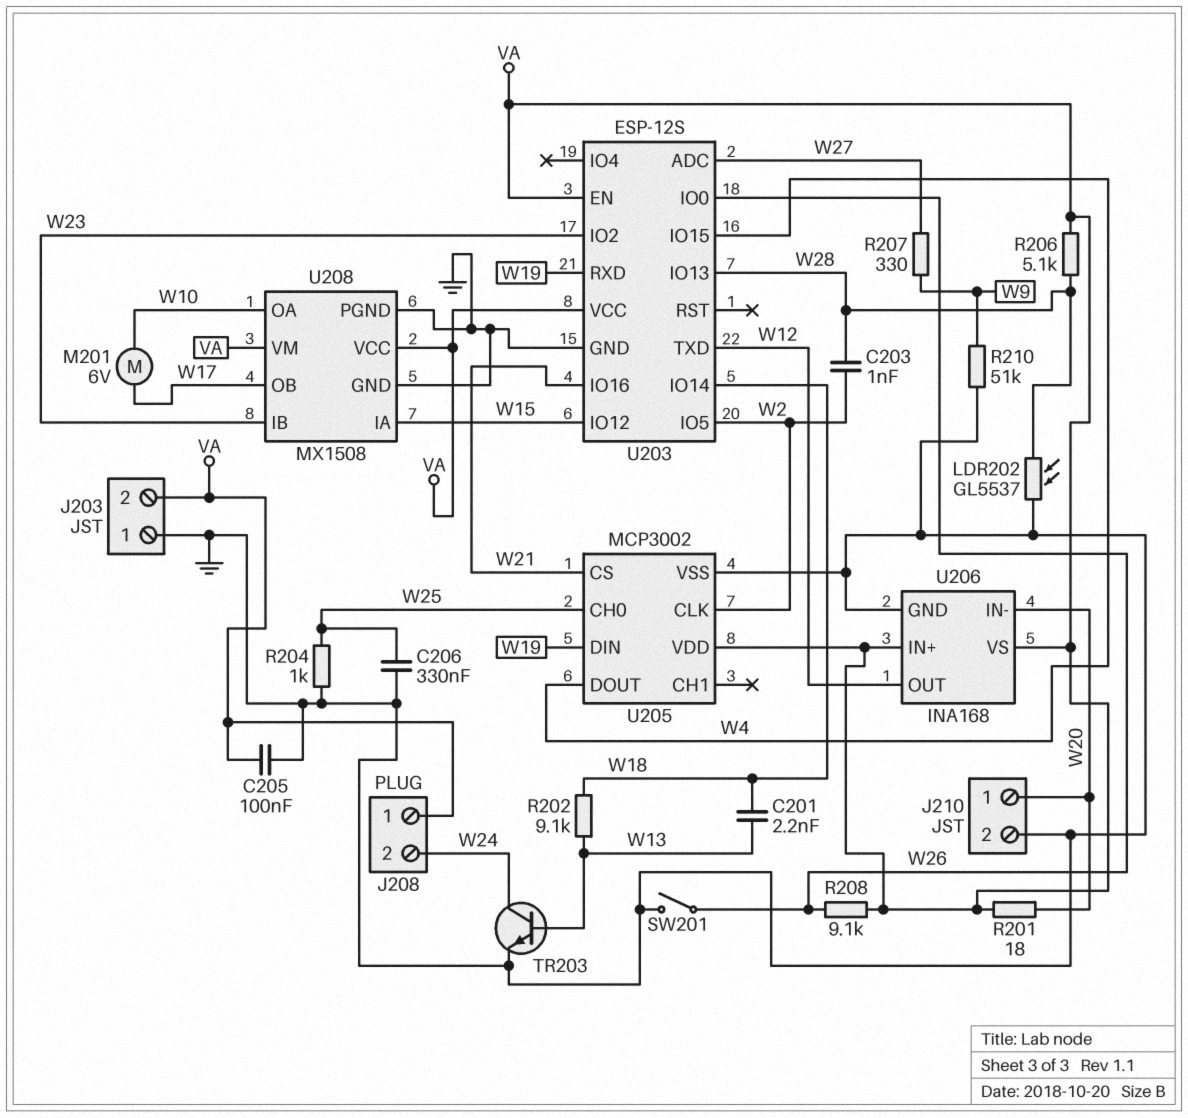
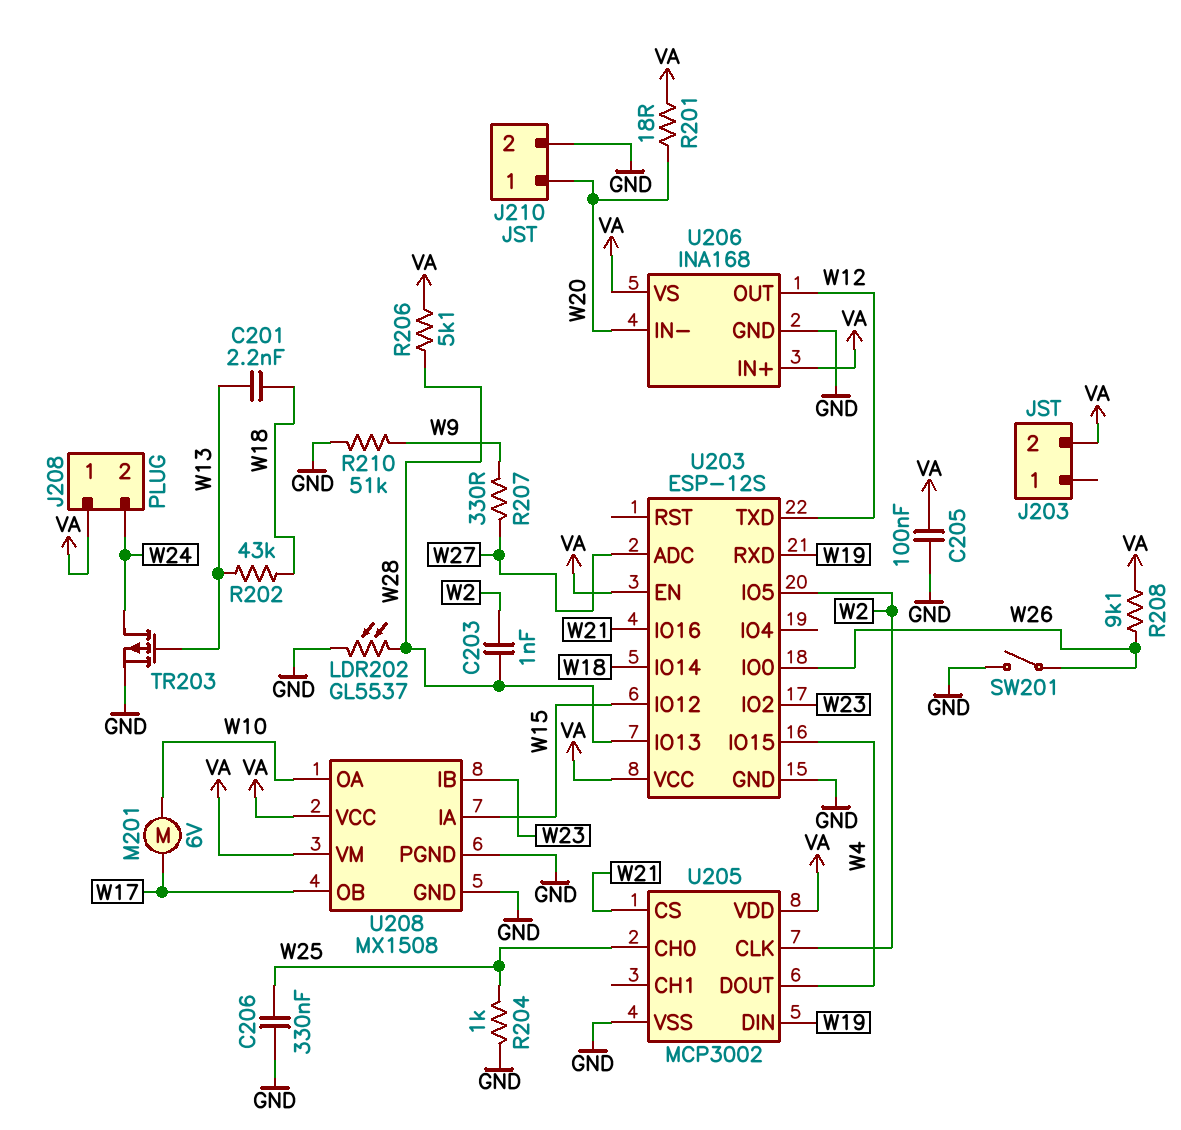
J203 pin 1: GND -> none
R202: 9.1k (W13, W18) -> 43k (W13, W18)
TR203: NPN (B W13, C W24, E GND) -> PMOS (G W13, D W24, S GND)

